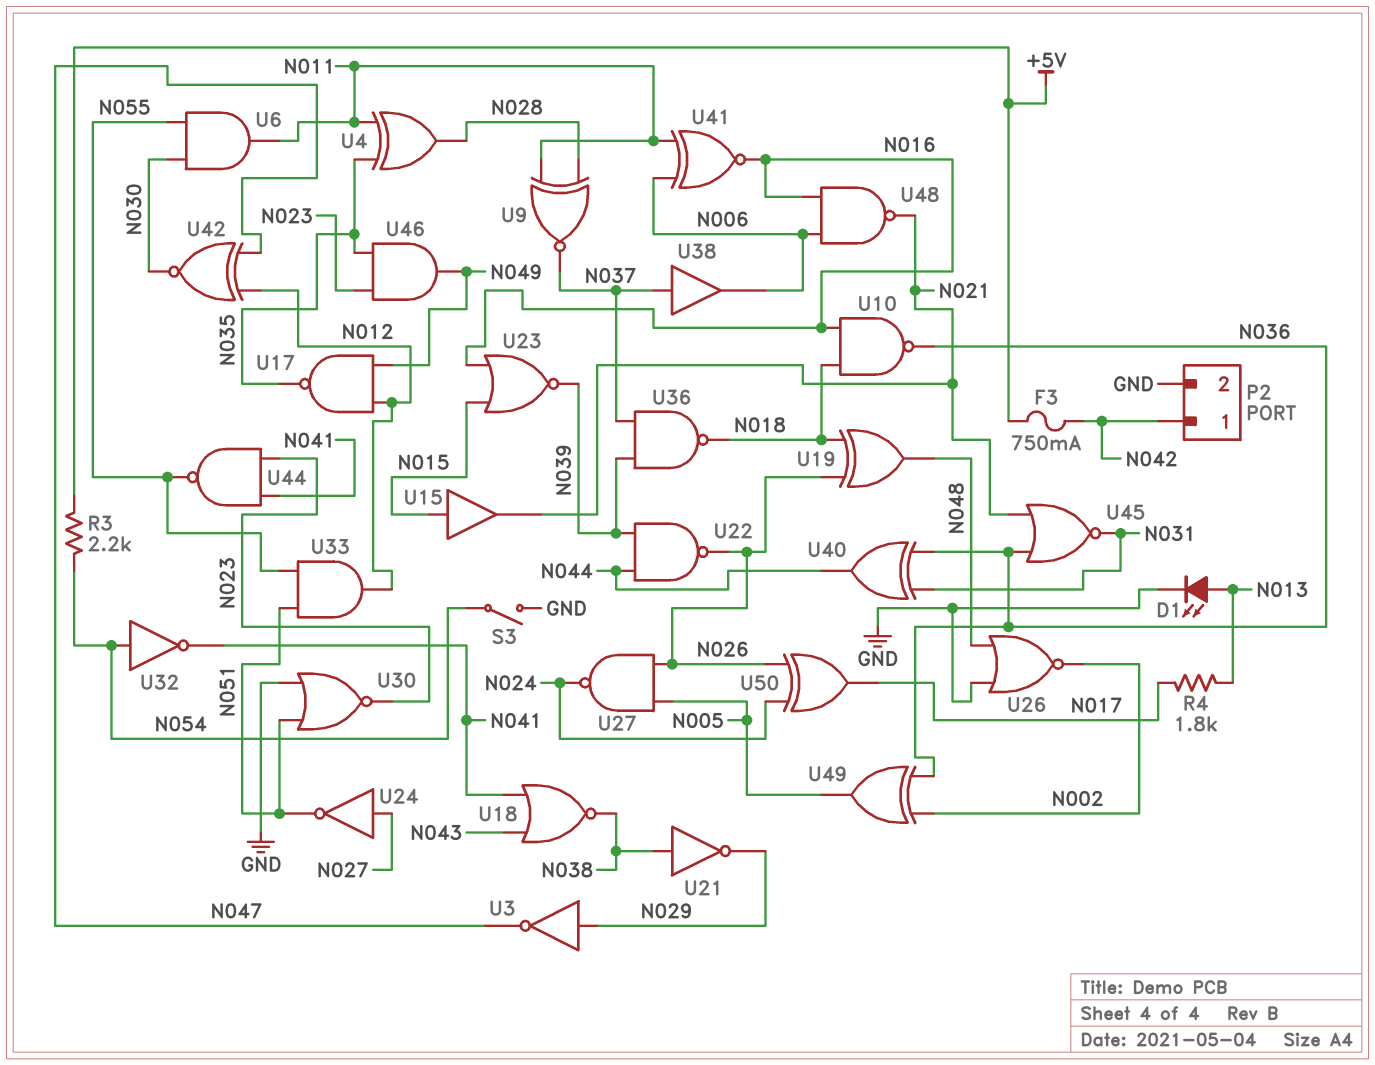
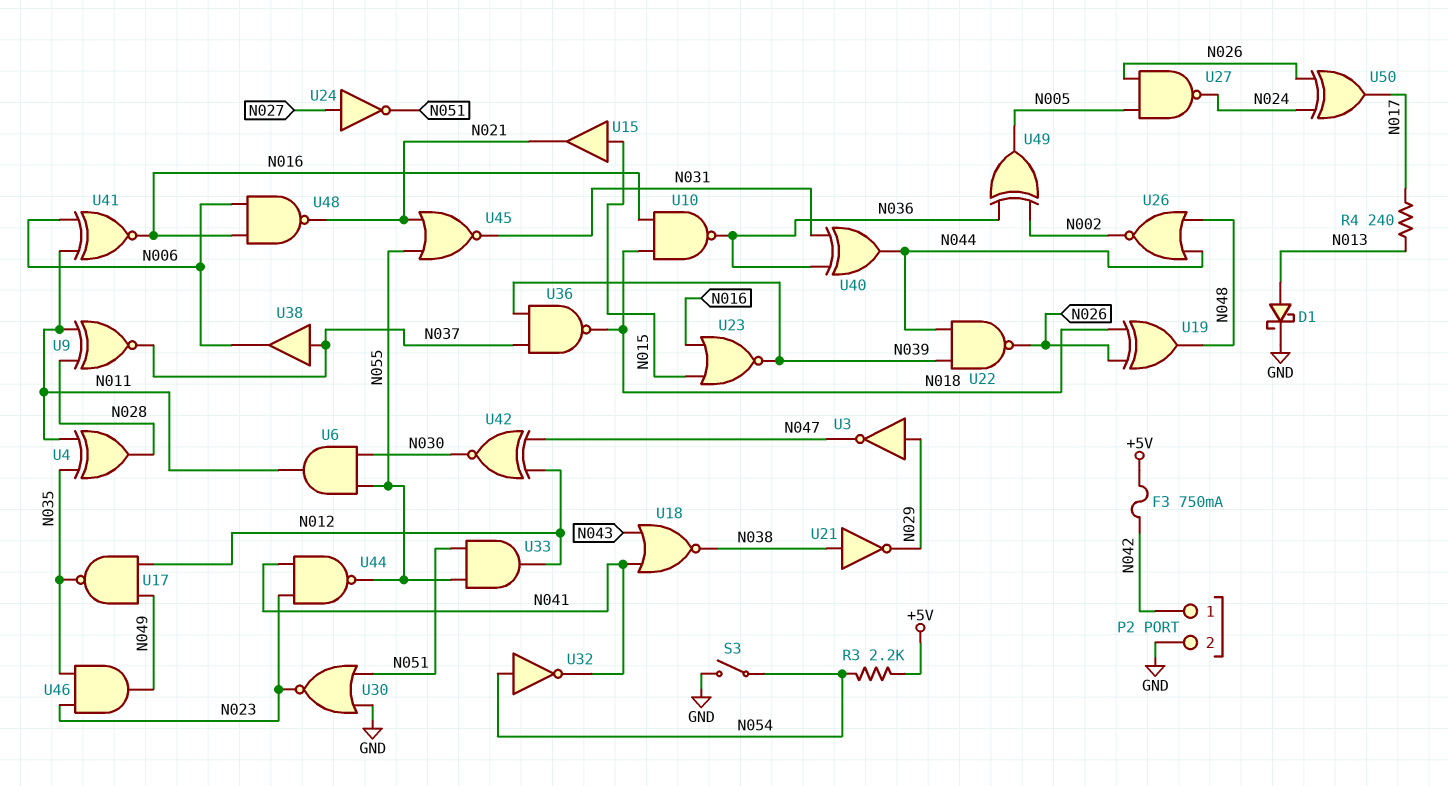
D1: LED (A N013, K GND) -> schottky (A N013, K GND)
R4: 1.8k (N013, N017) -> 240 (N013, N017)
U26: NOR (in GND, in N048, out N002) -> NOR (in N044, in N048, out N002)
U45: NOR (in N021, in N036, out N031) -> NOR (in N021, in N055, out N031)

